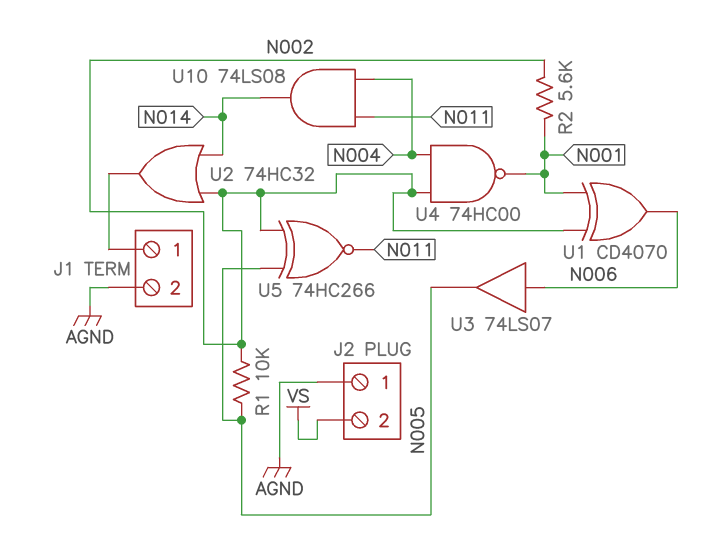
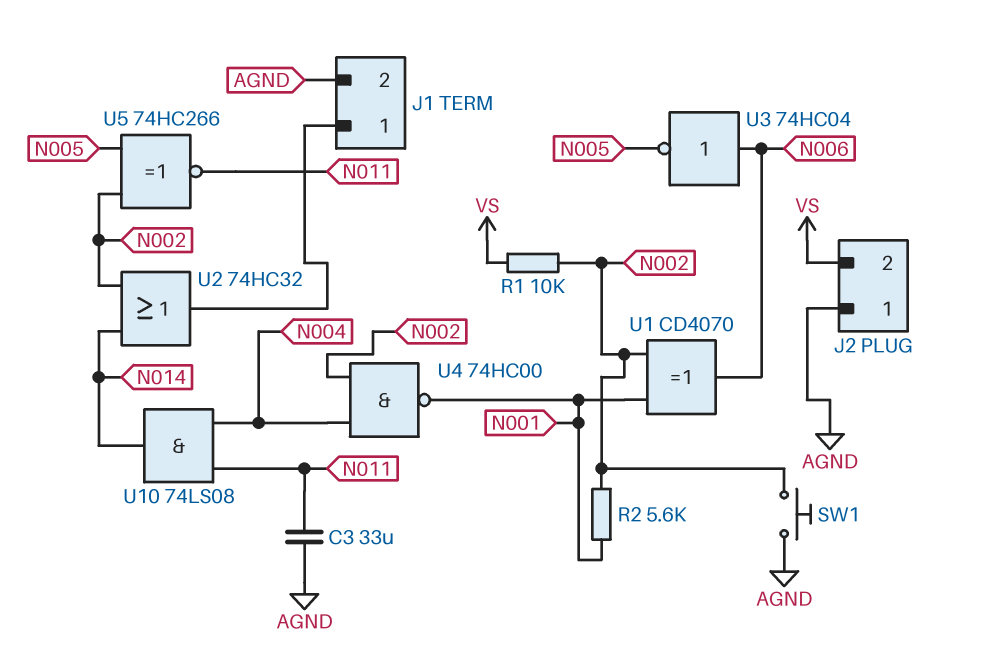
C3: none -> 33uF (AGND, N011)
R1: 10k (N002, N005) -> 10k (N002, VS)
SW1: none -> button (AGND, N002)
U3: buffer 74LS07 (in N006, out N005) -> NOT 74HC04 (in N006, out N005)

